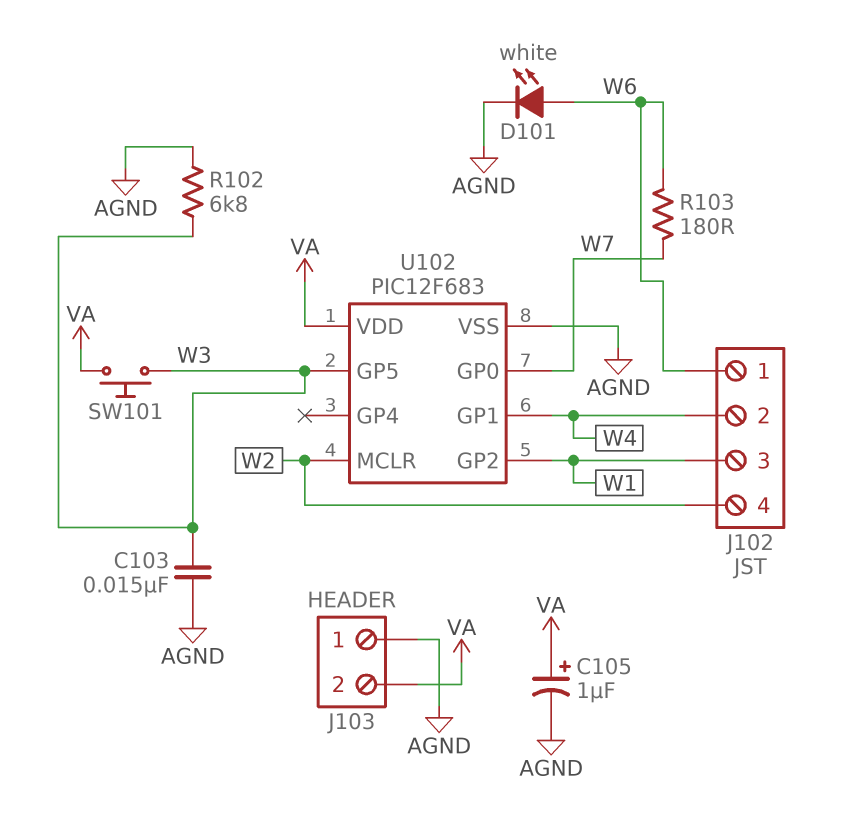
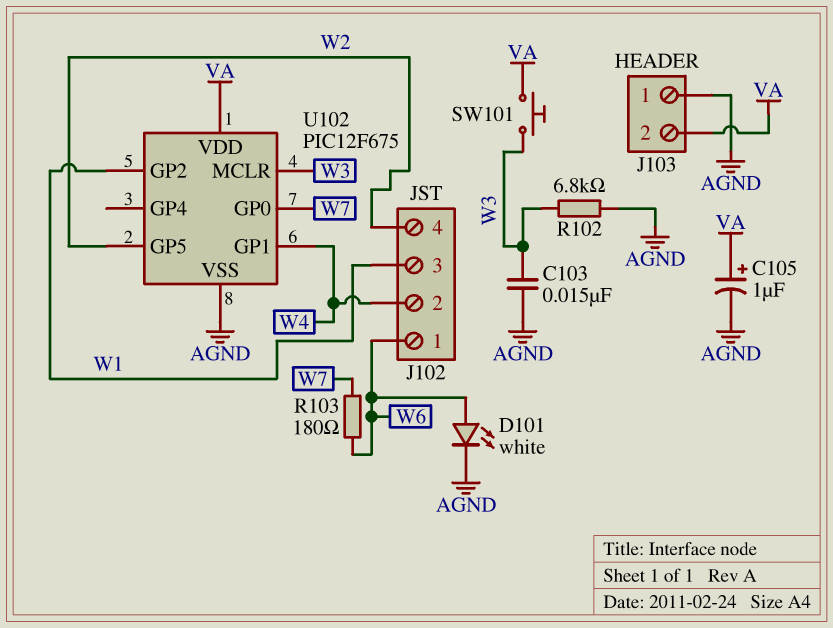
U102: PIC12F683 -> PIC12F675
U102 pin GP5: W3 -> W2
U102 pin MCLR: W2 -> W3

